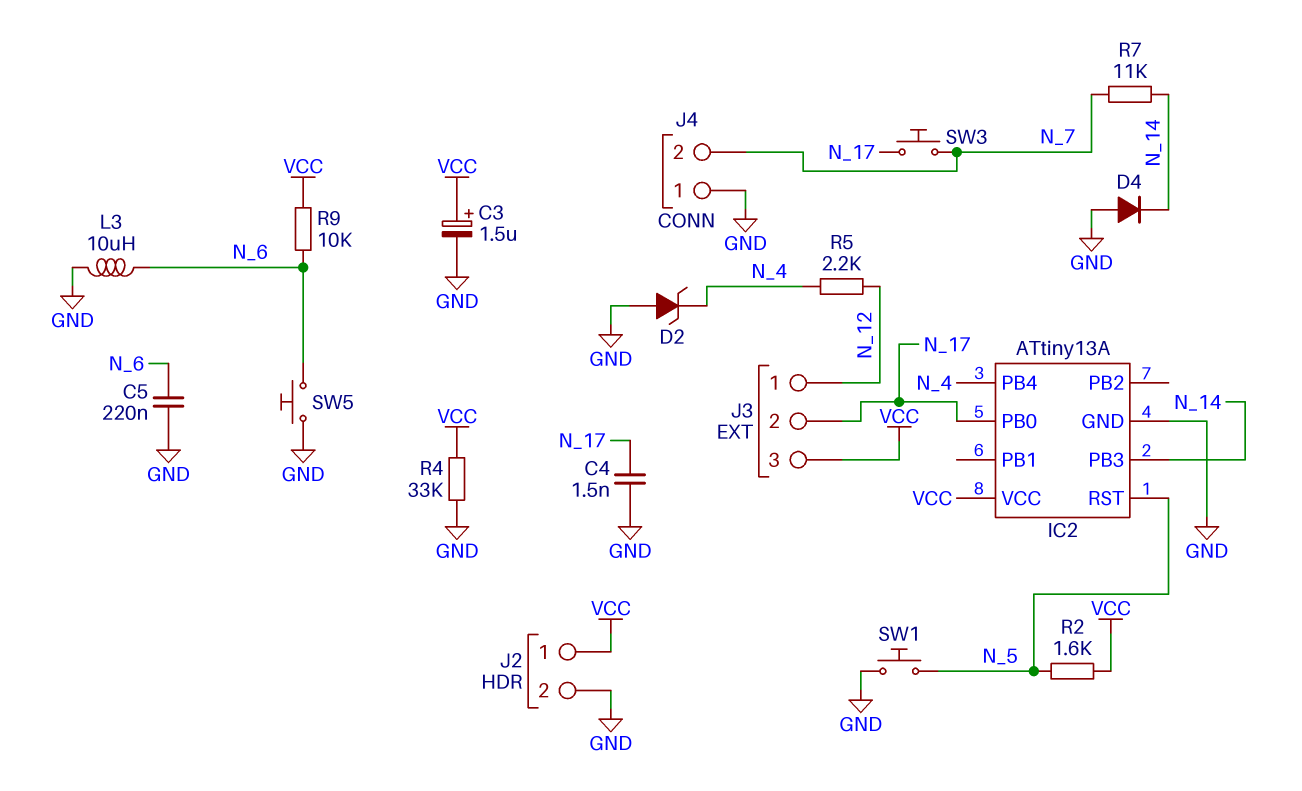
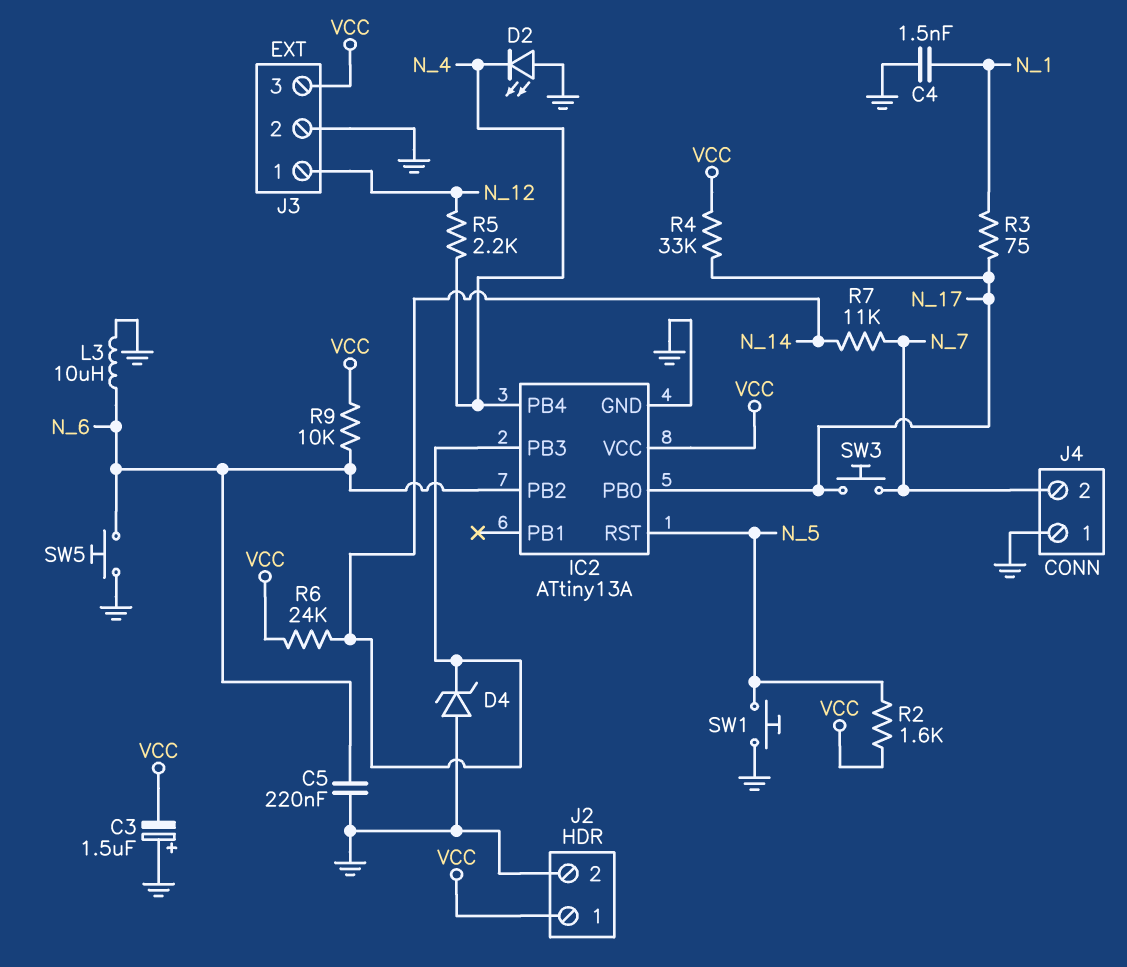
C3: 1.5uF (plus VCC, minus GND) -> 1.5uF (plus GND, minus VCC)
C4: 1.5nF (GND, N_17) -> 1.5nF (GND, N_1)
D2: zener (A GND, K N_4) -> LED (A GND, K N_4)
D4: diode (A GND, K N_14) -> zener (A GND, K N_14)
IC2 pin PB2: none -> N_6
J3 pin 2: N_17 -> GND
R3: none -> 75 (N_1, N_17)
R4: 33k (GND, VCC) -> 33k (N_17, VCC)
R6: none -> 24k (N_14, VCC)

